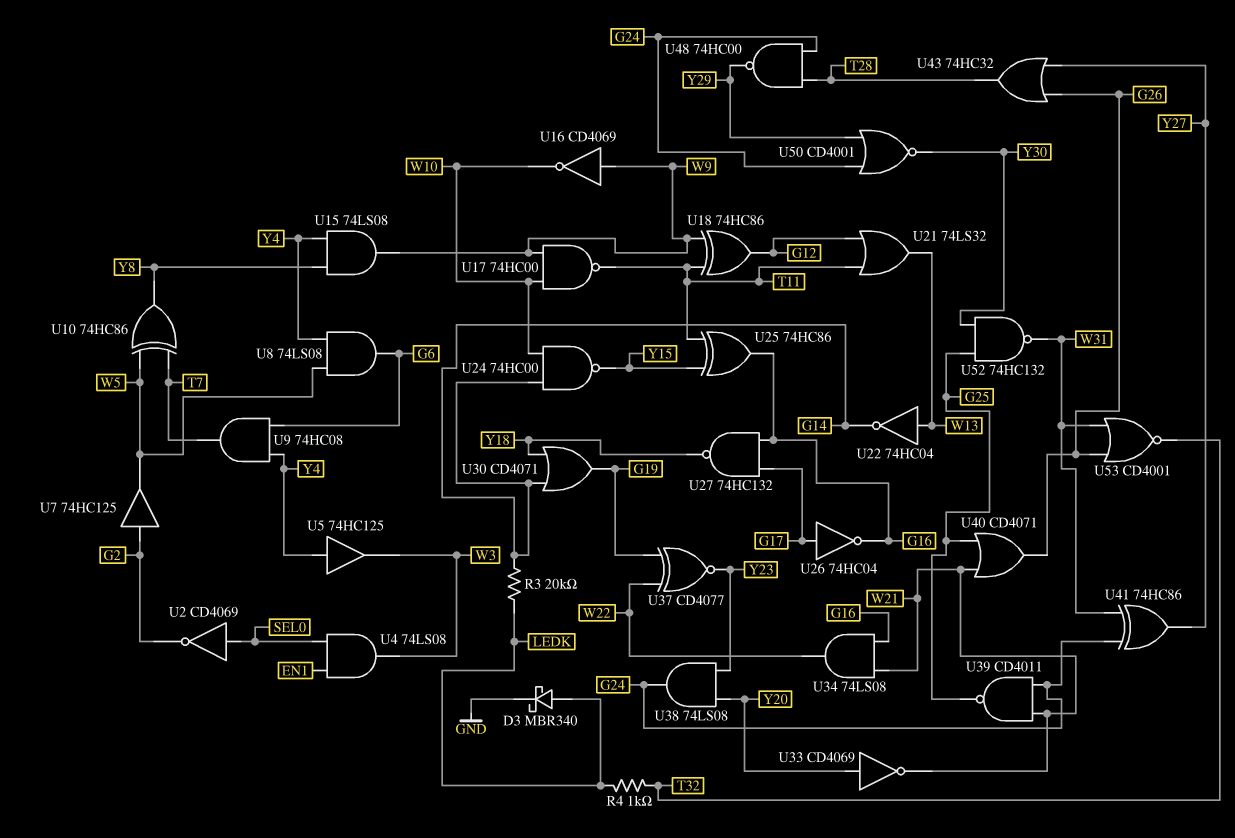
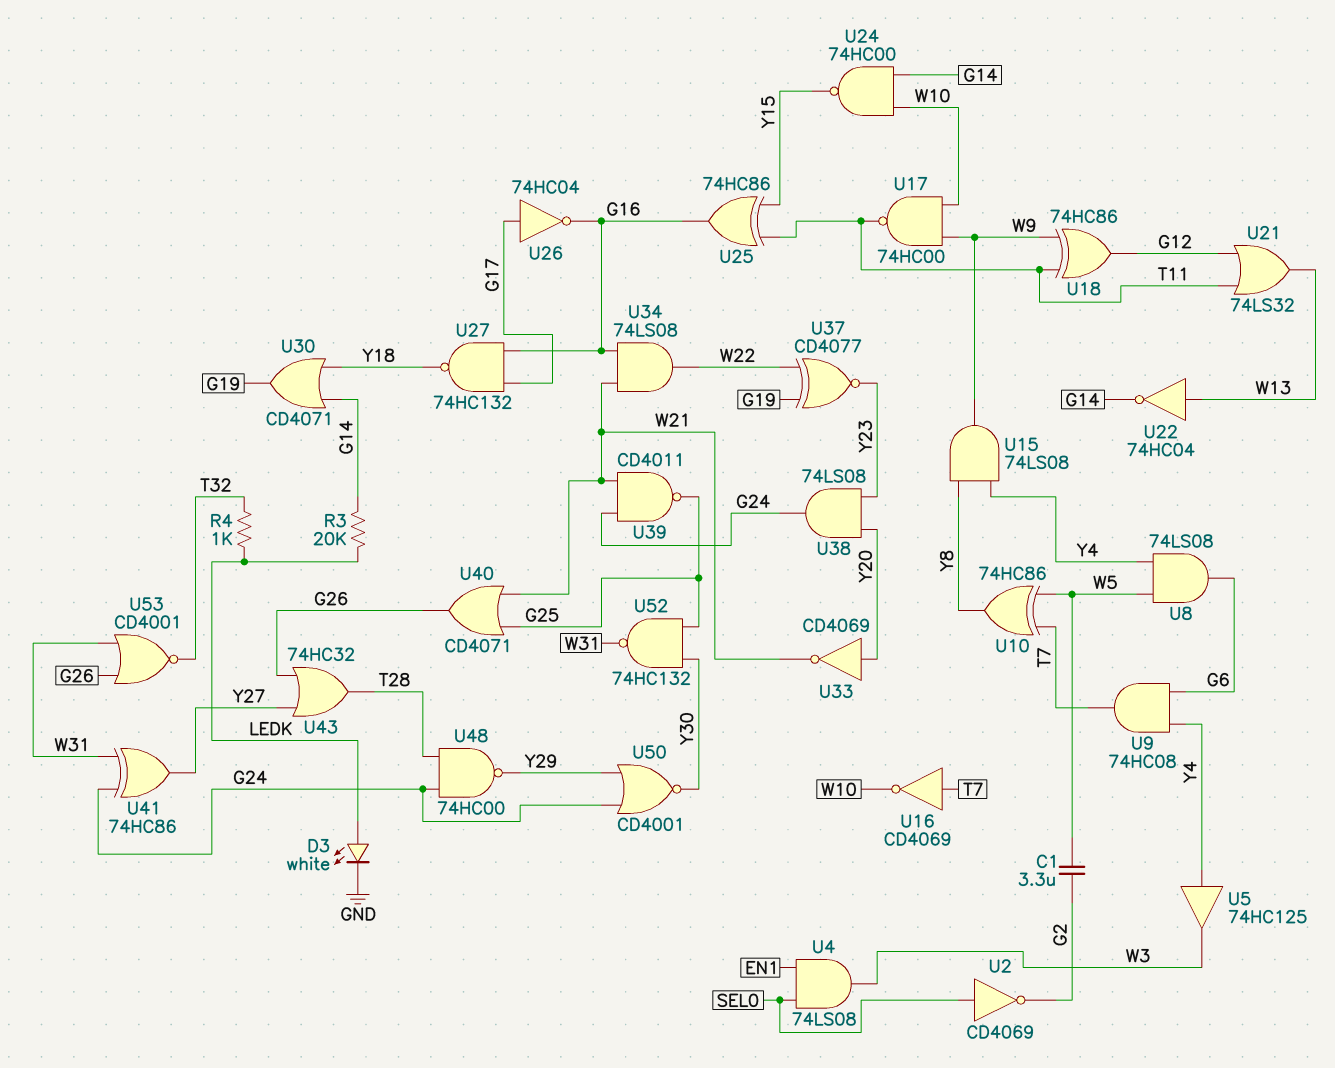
C1: none -> 3.3uF (G2, W5)
D3: schottky MBR340 (A LEDK, K GND) -> LED white (A LEDK, K GND)
U7: buffer 74HC125 (in G2, out W5) -> none
U16: NOT CD4069 (in W9, out W10) -> NOT CD4069 (in T7, out W10)

